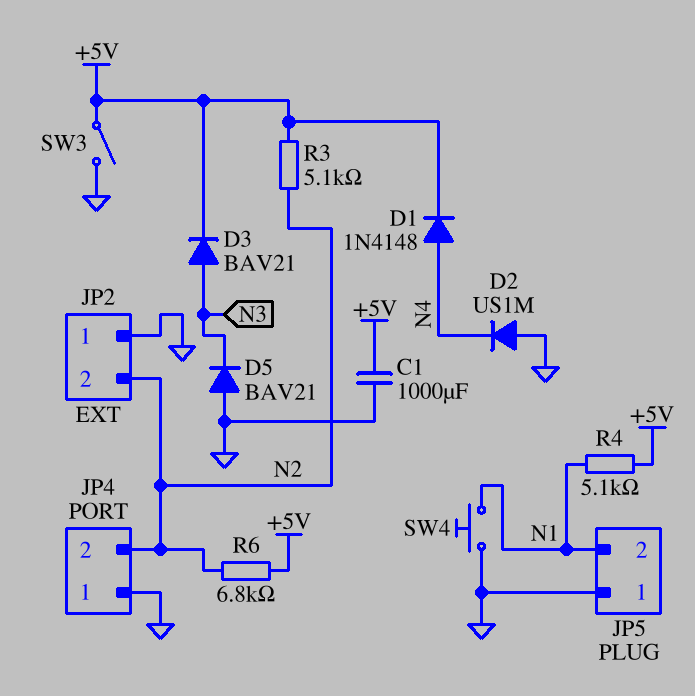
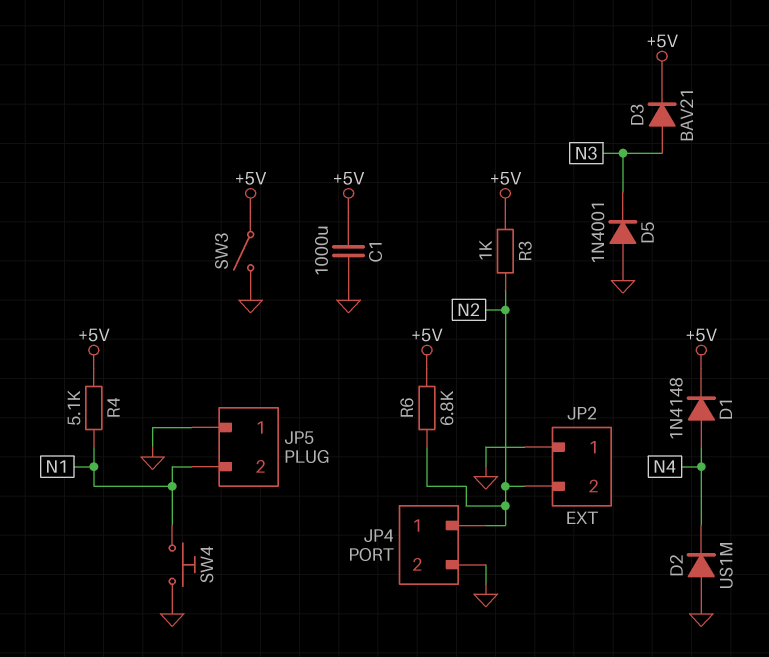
D5: diode BAV21 (A GND, K N3) -> diode 1N4001 (A GND, K N3)
JP4 pin 1: GND -> N2
JP4 pin 2: N2 -> GND
R3: 5.1k (+5V, N2) -> 1k (+5V, N2)

